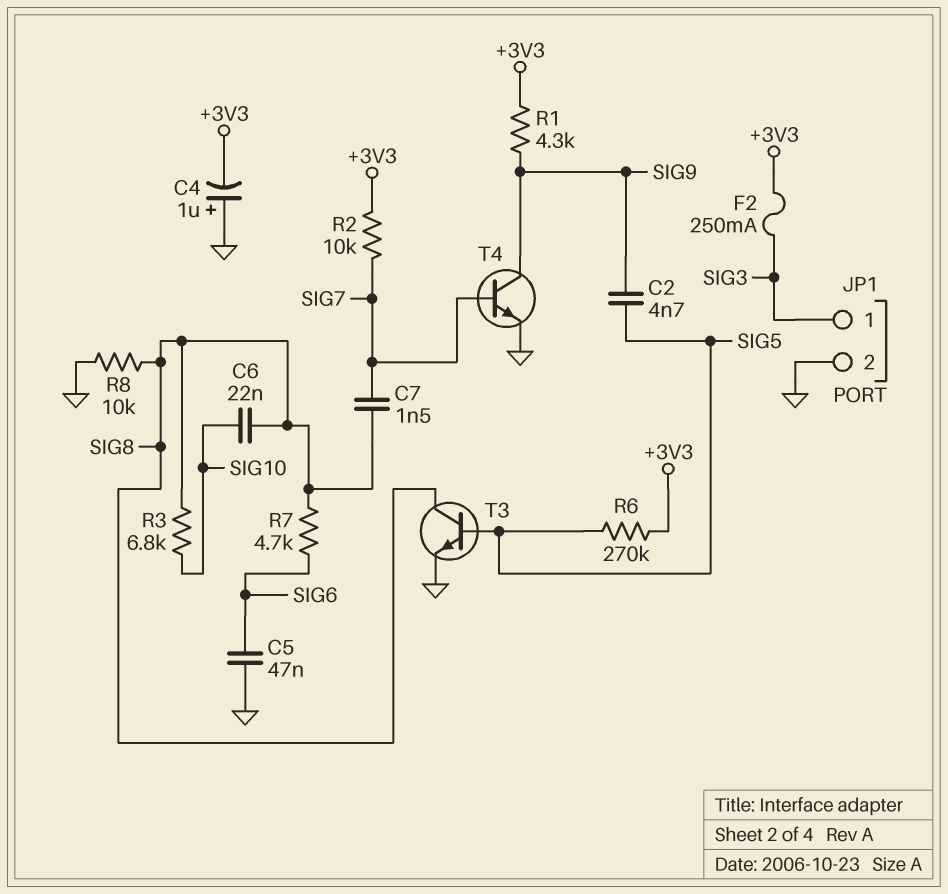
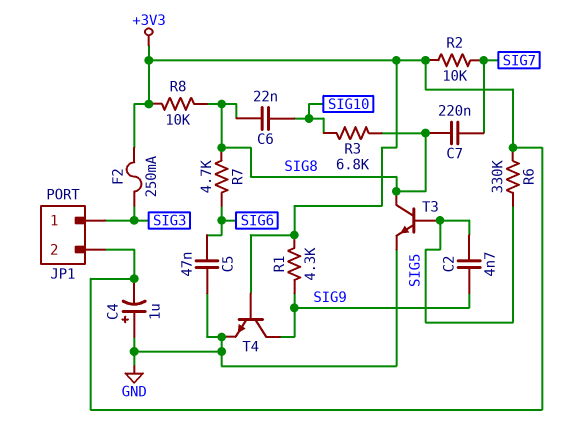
C7: 1.5nF (SIG7, SIG8) -> 220nF (SIG7, SIG8)
JP1 pin 2: GND -> +3V3
R6: 270k (+3V3, SIG5) -> 330k (+3V3, SIG5)
R8: 10k (GND, SIG8) -> 10k (+3V3, SIG8)
T4: NPN (B SIG7, C SIG9, E GND) -> NPN (B +3V3, C SIG9, E GND)

